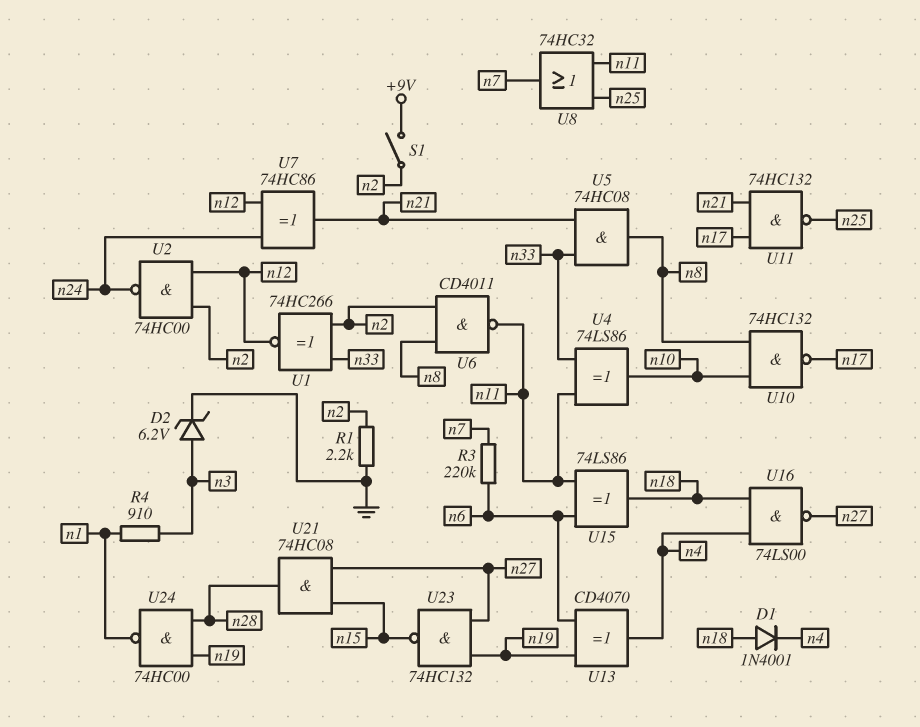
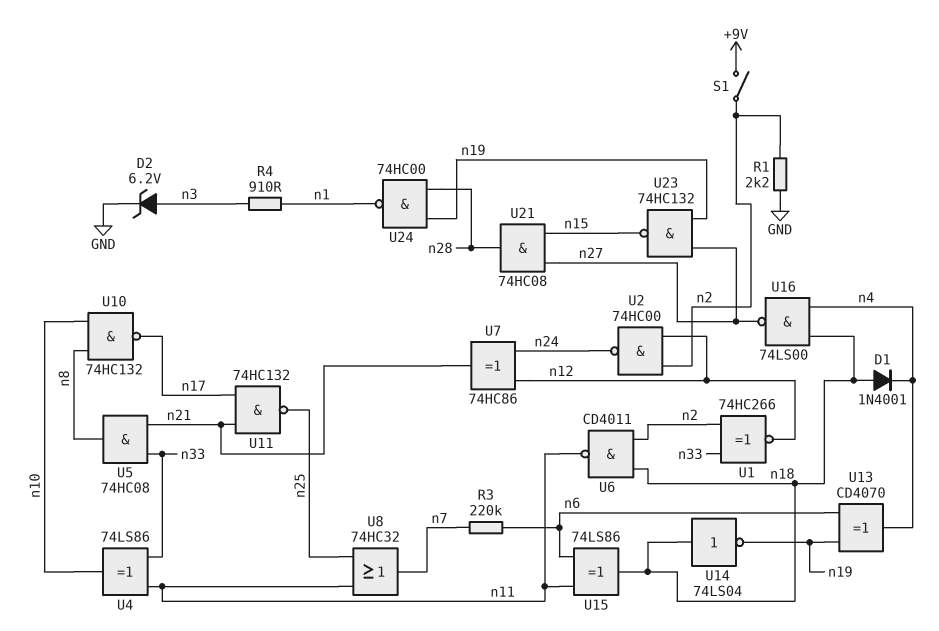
U6: NAND CD4011 (in n2, in n8, out n11) -> NAND CD4011 (in n2, in n18, out n11)
U14: none -> NOT 74LS04 (in n18, out n19)

